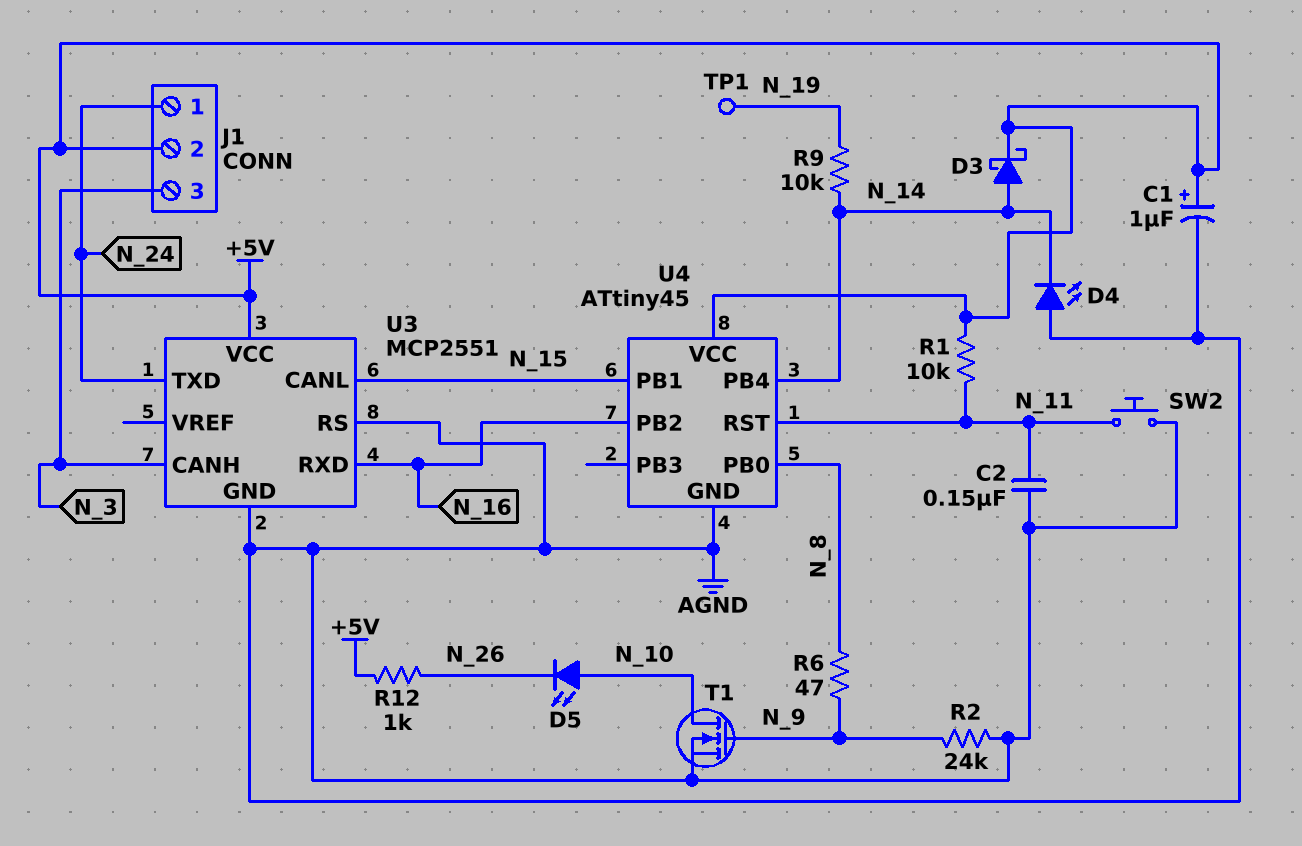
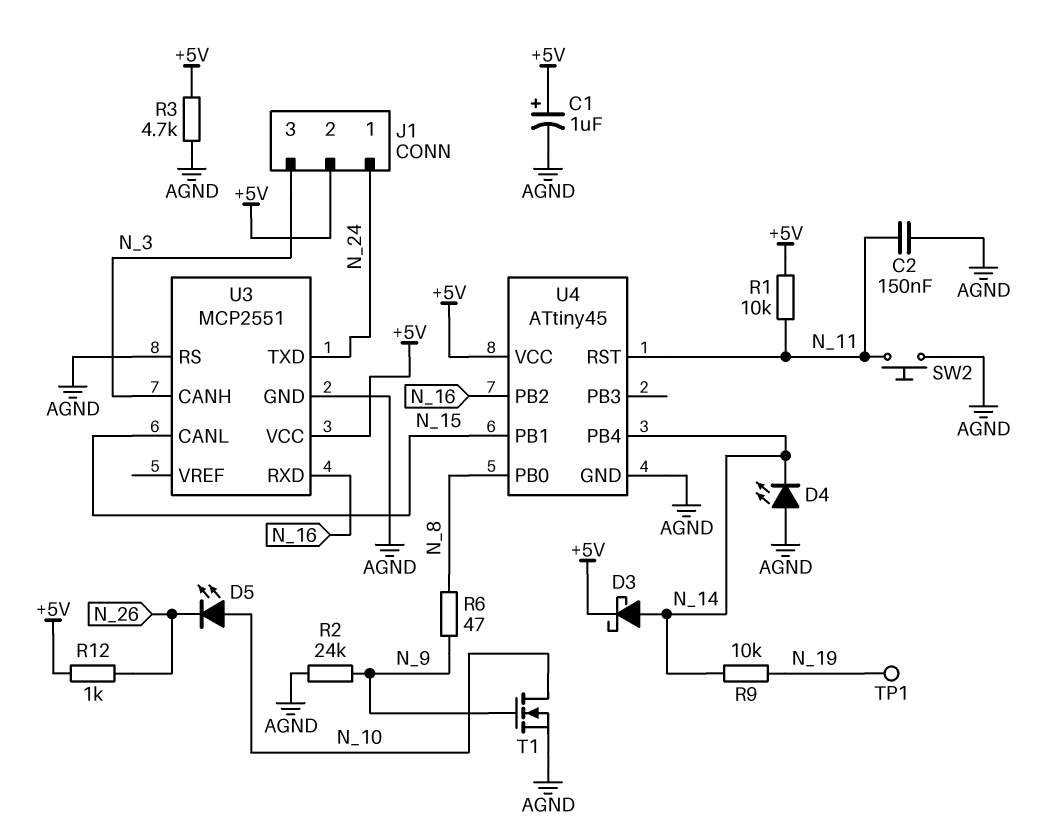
R3: none -> 4.7k (+5V, AGND)

